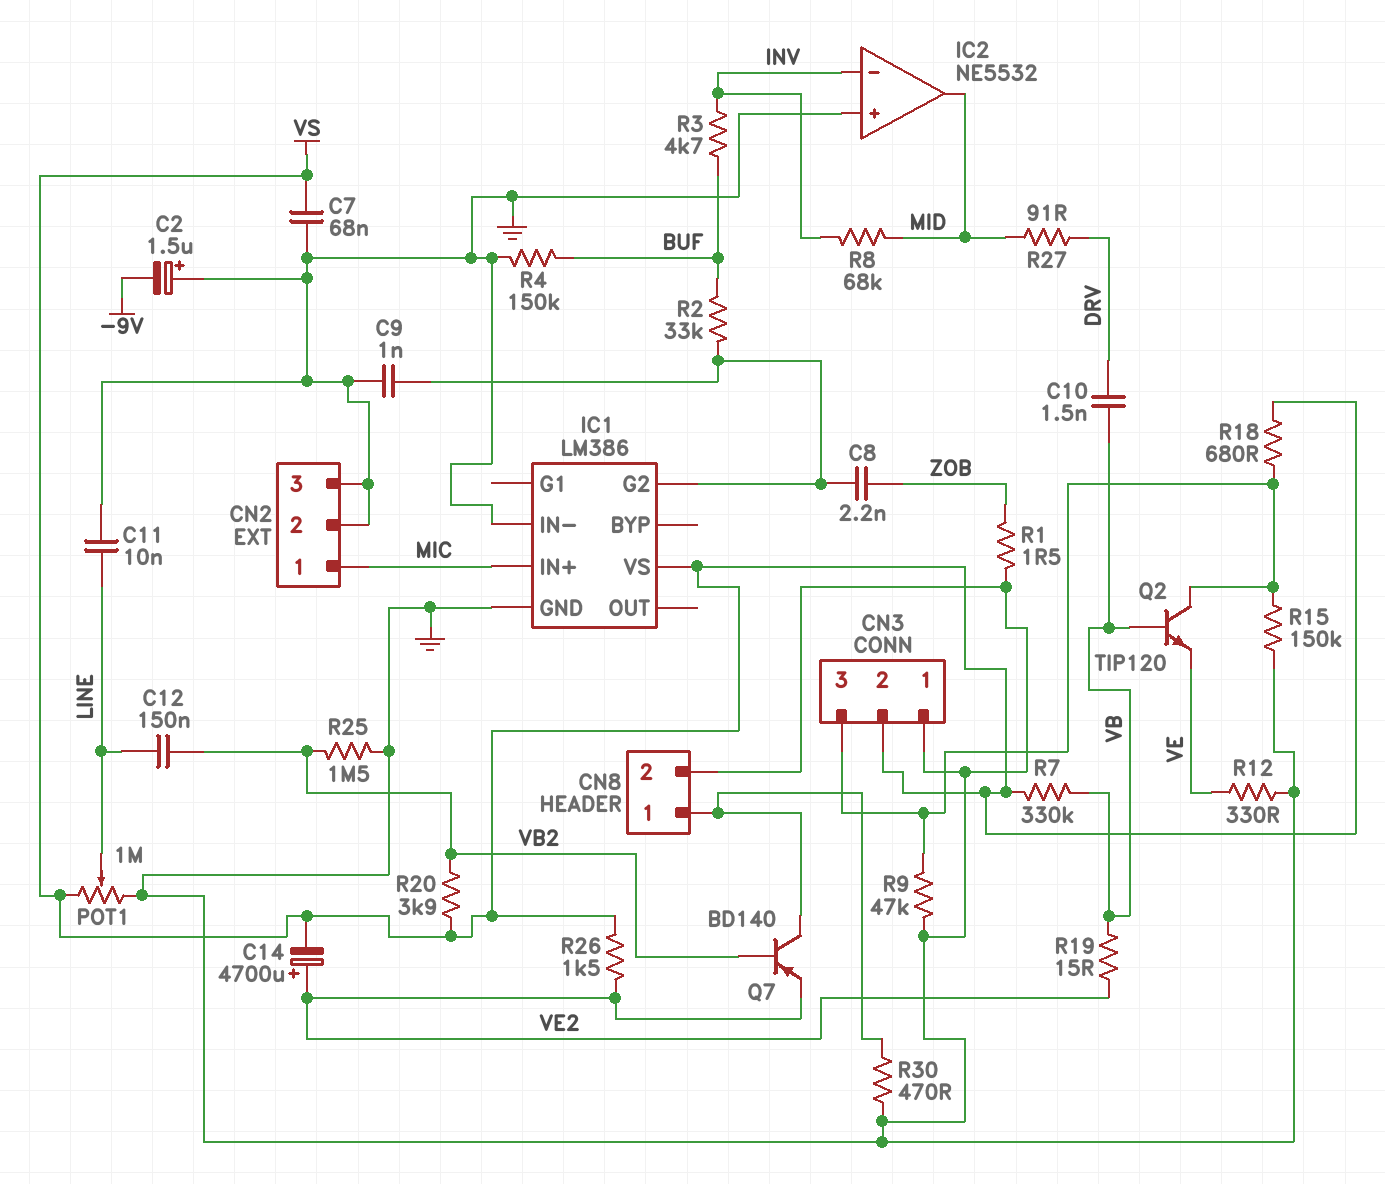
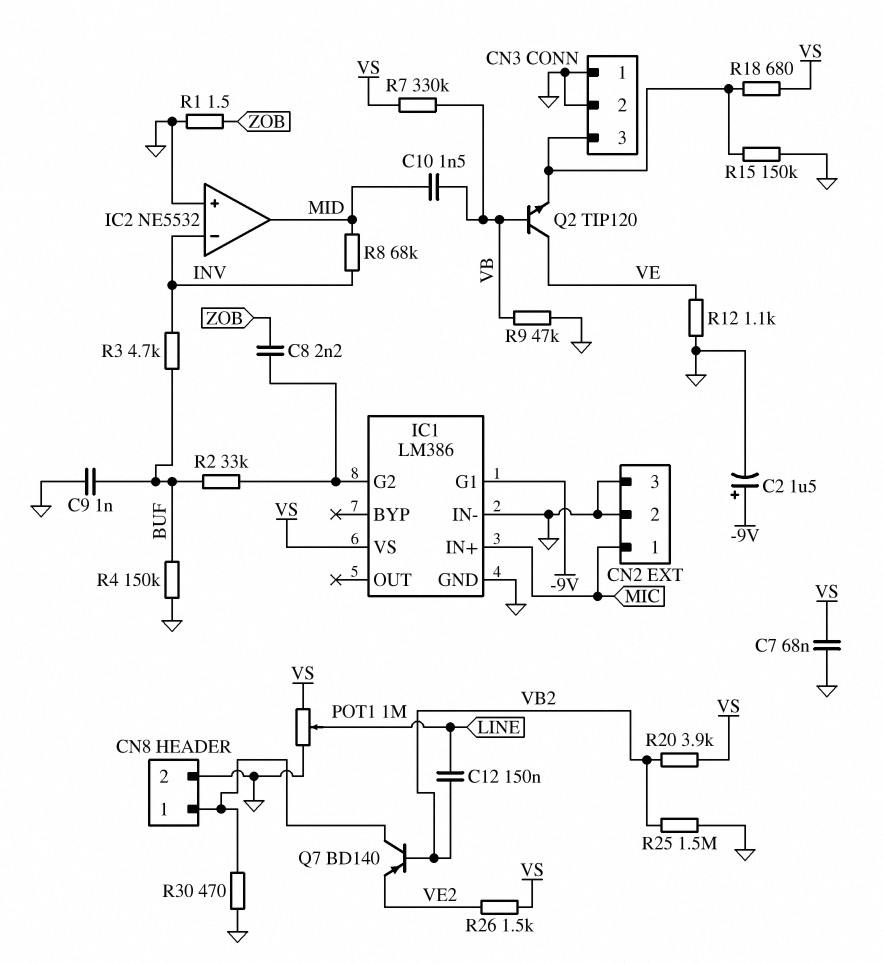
C2: 1.5uF (plus GND, minus -9V) -> 1.5uF (plus -9V, minus GND)
C9: 1nF (GND, IC1/G2) -> 1nF (BUF, GND)
C10: 1.5nF (DRV, VB) -> 1.5nF (MID, VB)
C11: 10nF (GND, LINE) -> none
C14: 4700uF (plus VE2, minus VS) -> none
CN3 pin 2: VS -> GND
IC1 pin G1: none -> -9V
Q2: NPN TIP120 (B VB, C CN3/3, E VE) -> NPN TIP120 (B VB, C VE, E CN3/3)
R9: 47k (CN3/3, GND) -> 47k (GND, VB)
R12: 330 (GND, VE) -> 1.1k (GND, VE)
R19: 15 (VB, VE2) -> none
R27: 91 (DRV, MID) -> none

